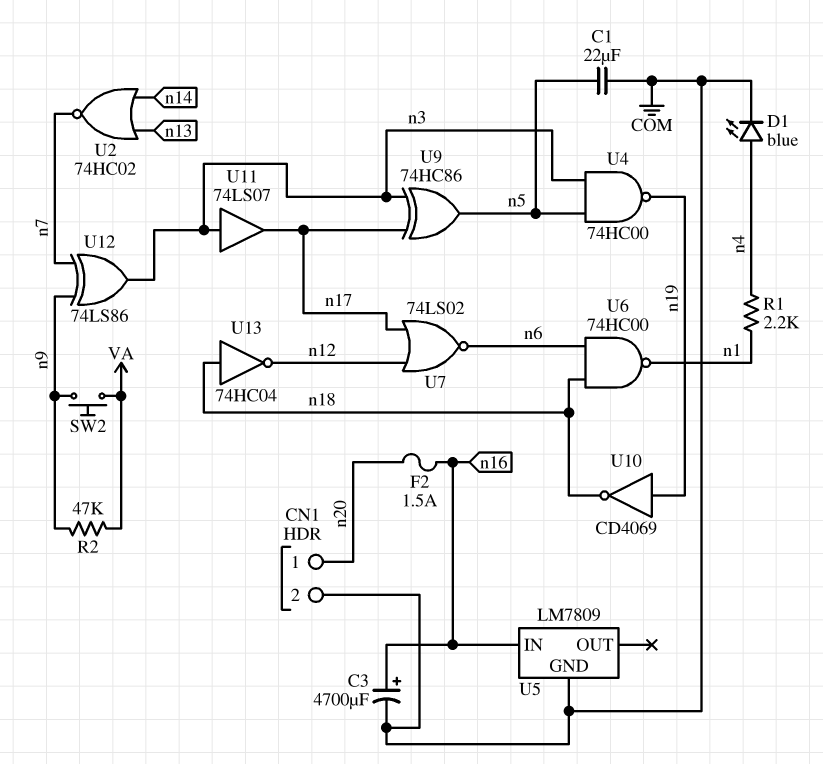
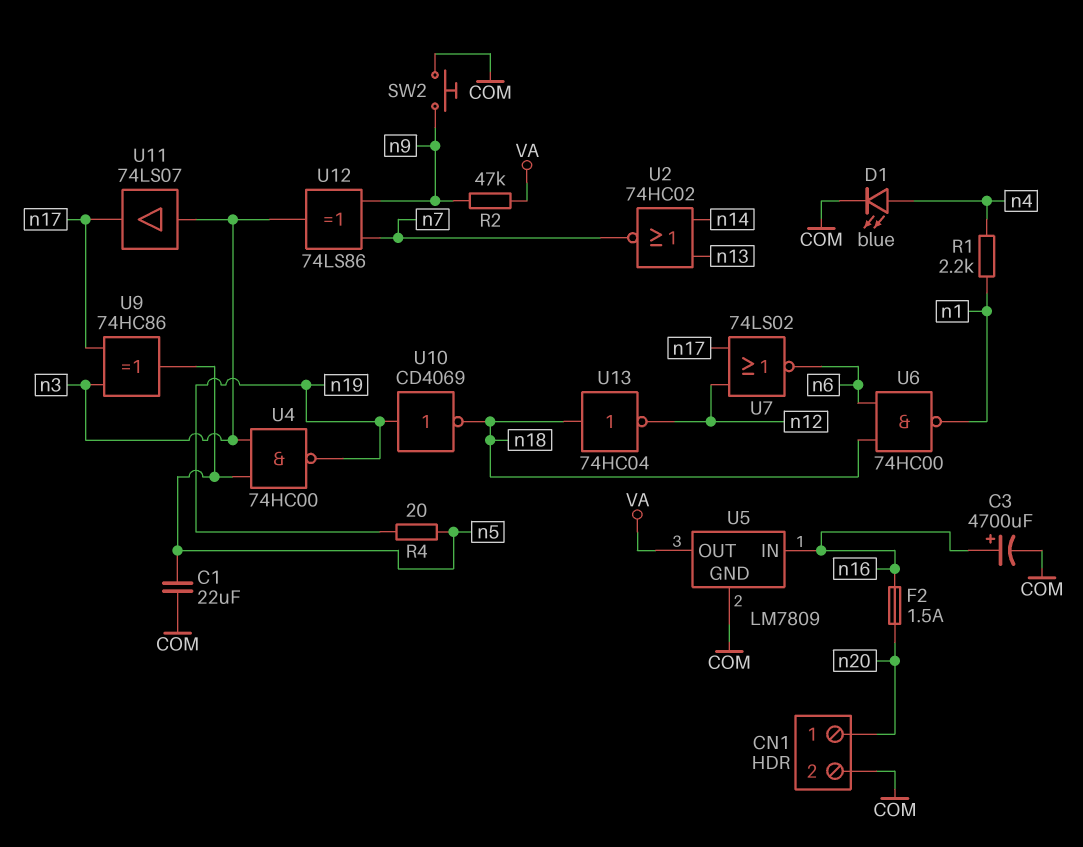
R4: none -> 20 (n5, n19)
SW2: button (VA, n9) -> button (COM, n9)
U5 pin OUT: none -> VA

